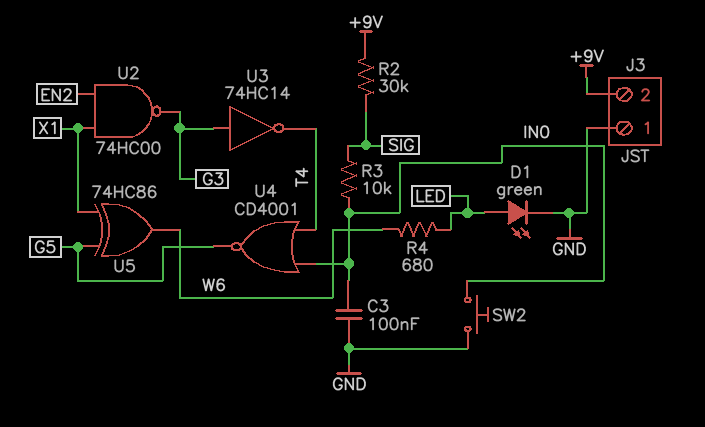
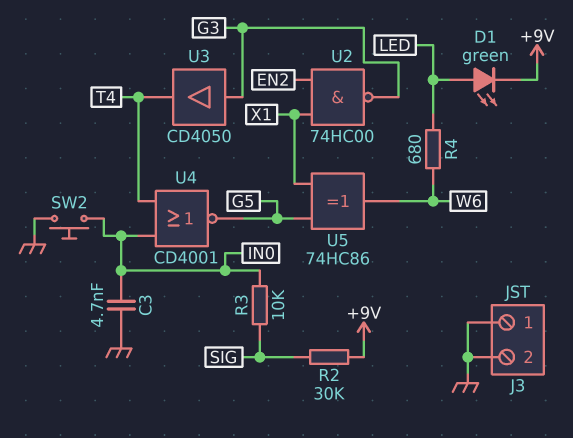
C3: 100nF (GND, IN0) -> 4.7nF (GND, IN0)
D1: LED green (A LED, K GND) -> LED green (A LED, K +9V)
J3 pin 2: +9V -> GND
U3: NOT 74HC14 (in G3, out T4) -> buffer CD4050 (in G3, out T4)

